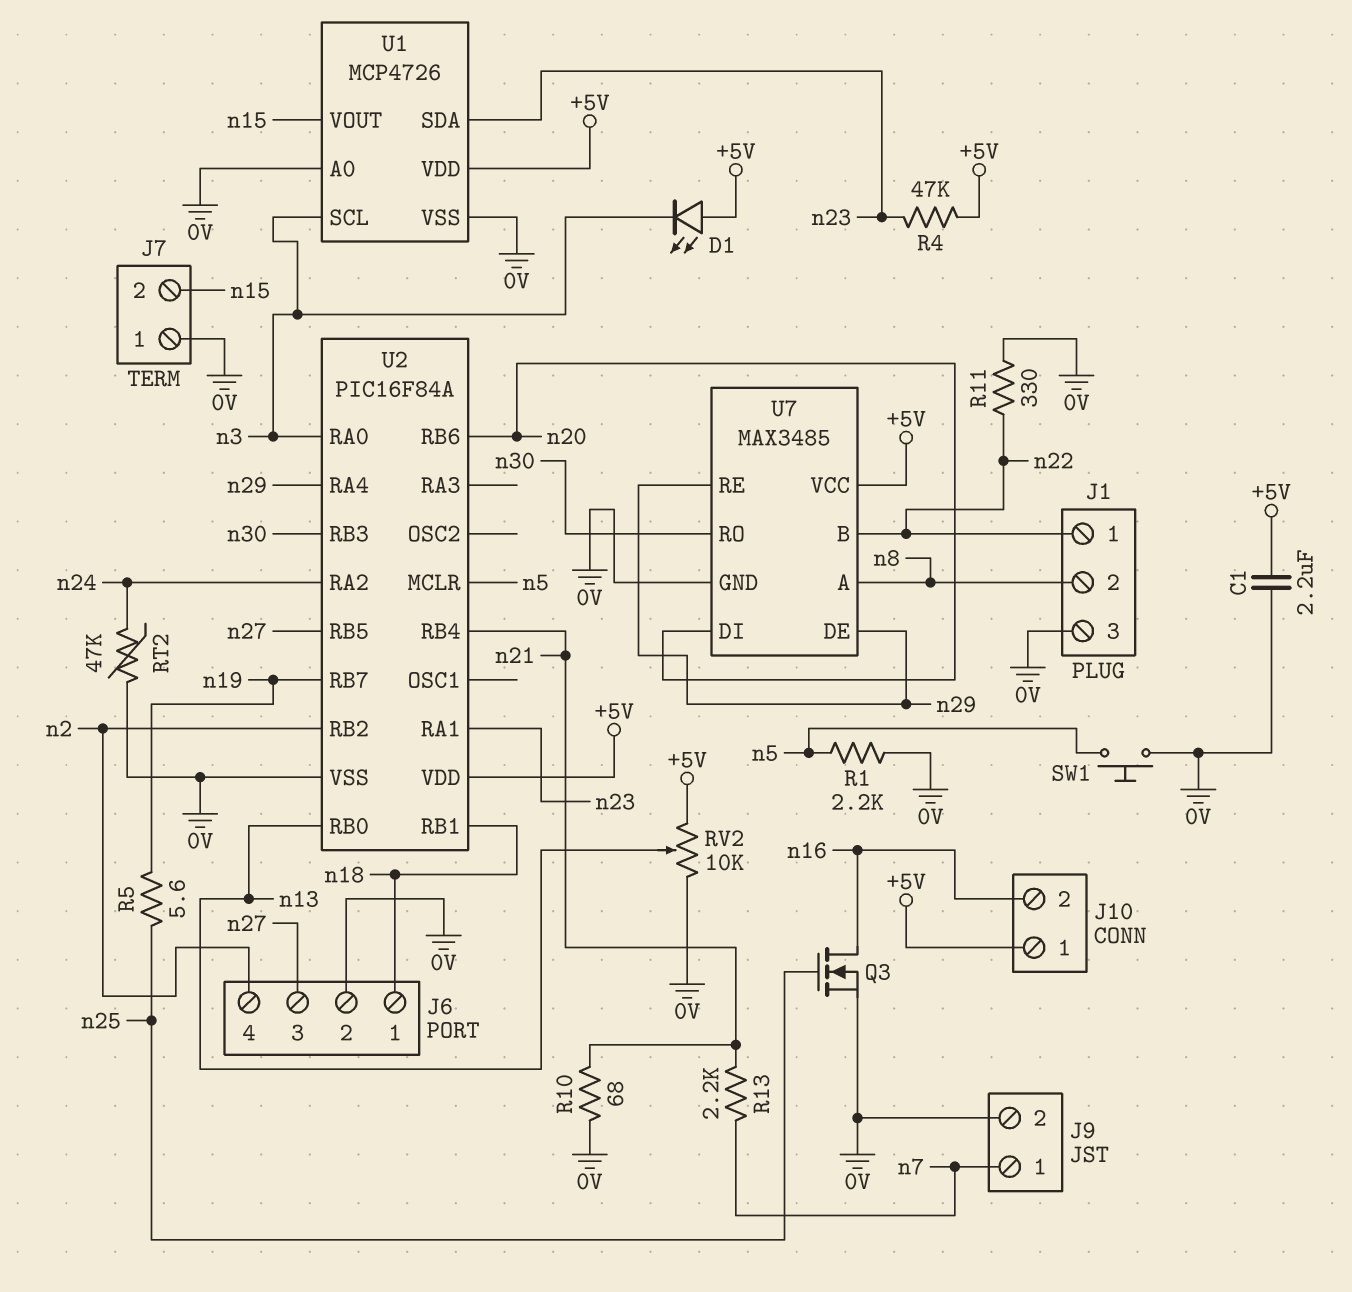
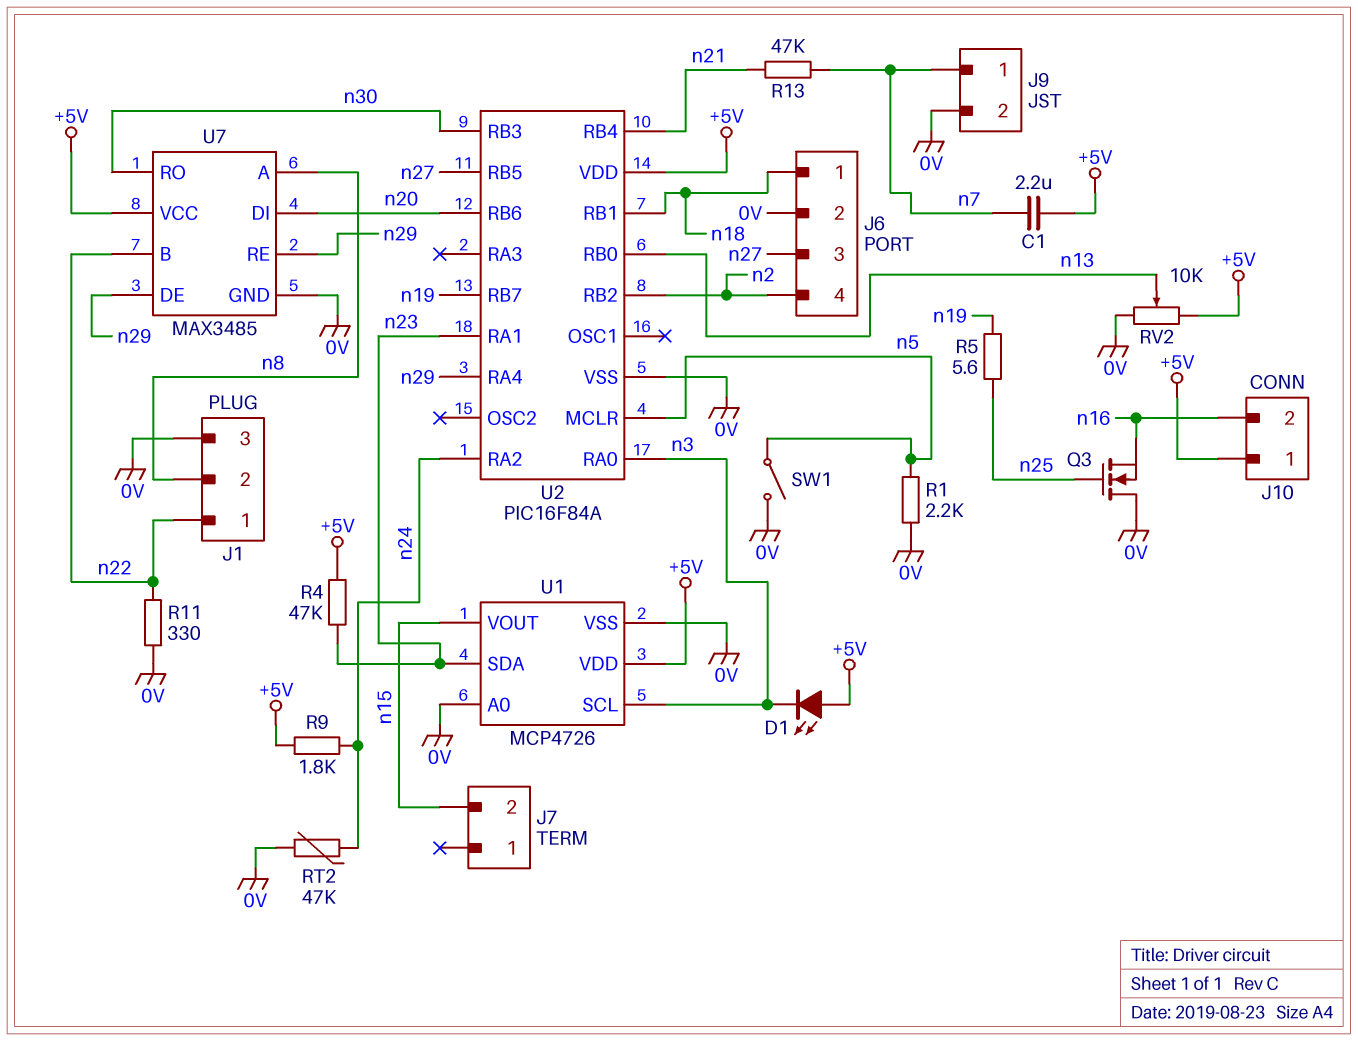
C1: 2.2uF (+5V, 0V) -> 2.2uF (+5V, n7)
J7 pin 1: 0V -> none
Q3: NMOS (G n25, D n16, S 0V) -> NMOS (G n25, D 0V, S n16)
R9: none -> 1.8k (+5V, n24)
R10: 68 (0V, n21) -> none
R13: 2.2k (n7, n21) -> 47k (n7, n21)
SW1: button (0V, n5) -> switch (0V, n5)

